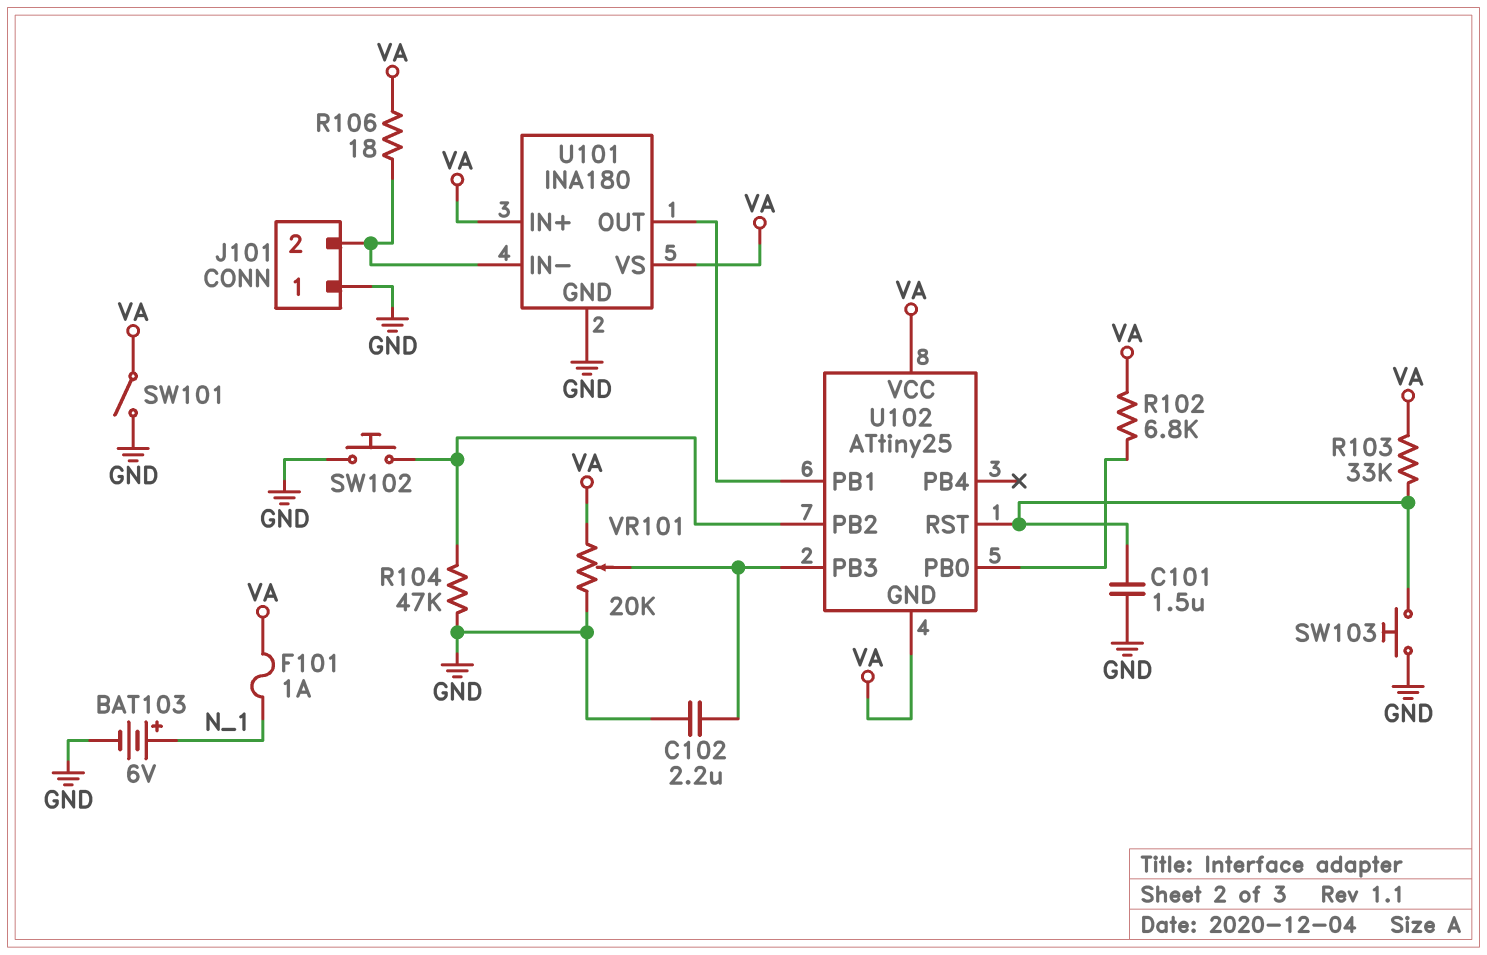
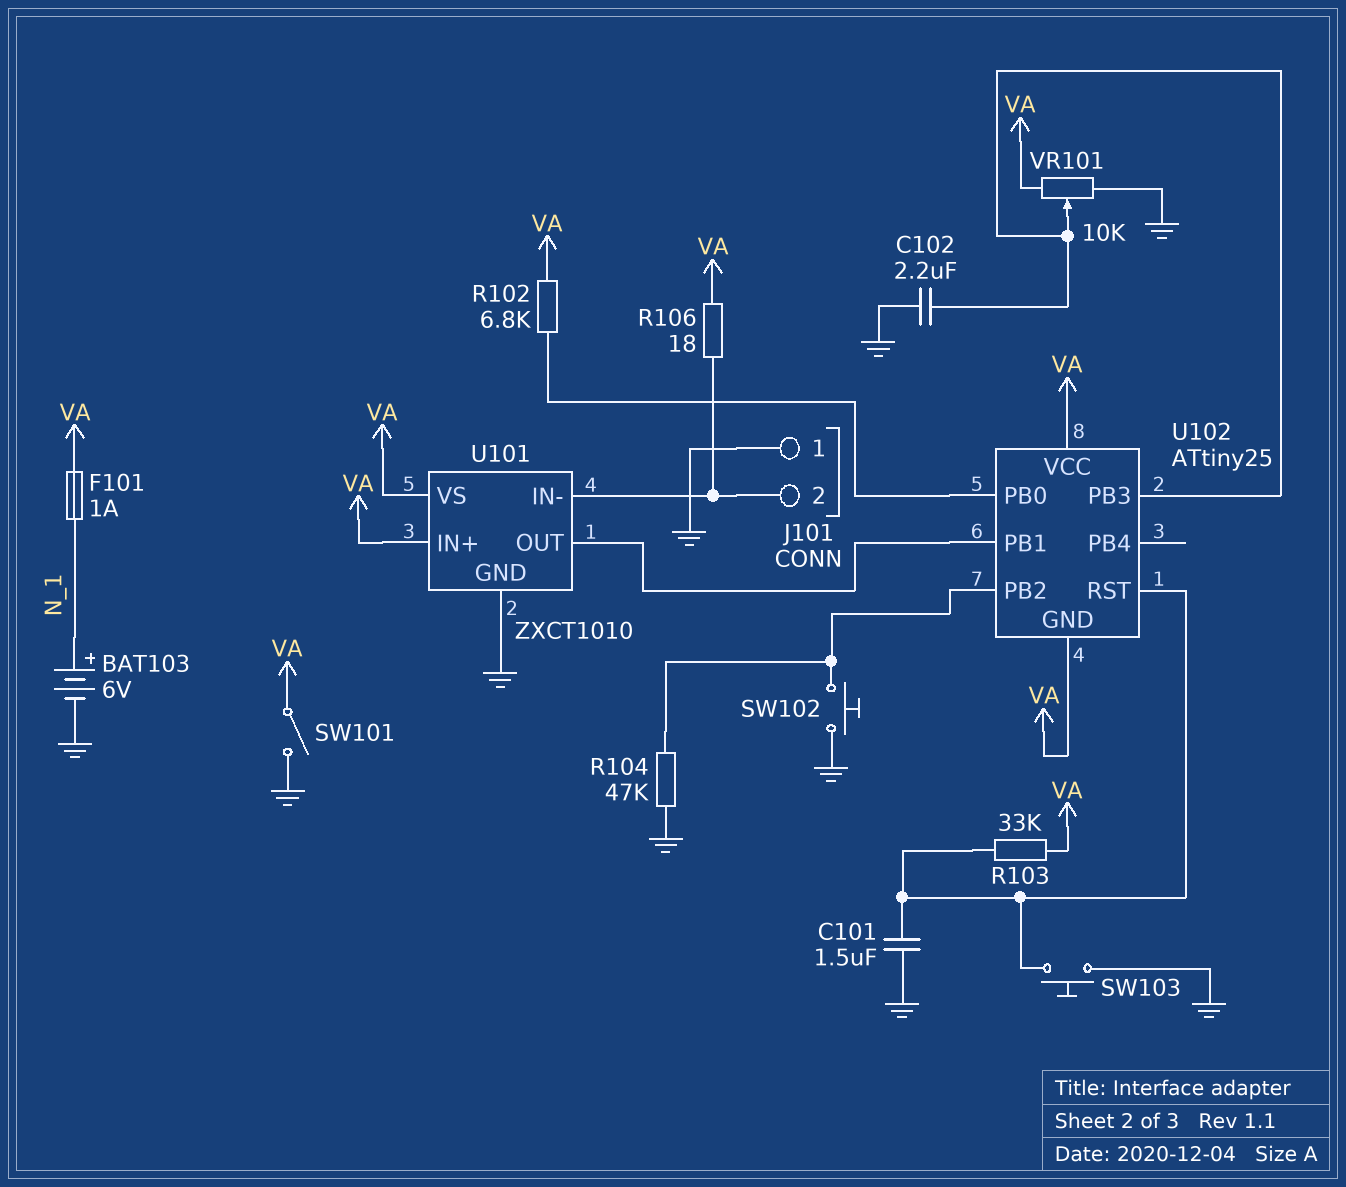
U101: INA180 -> ZXCT1010
VR101: 20k (GND, VA, wiper U102/PB3) -> 10k (GND, VA, wiper U102/PB3)

